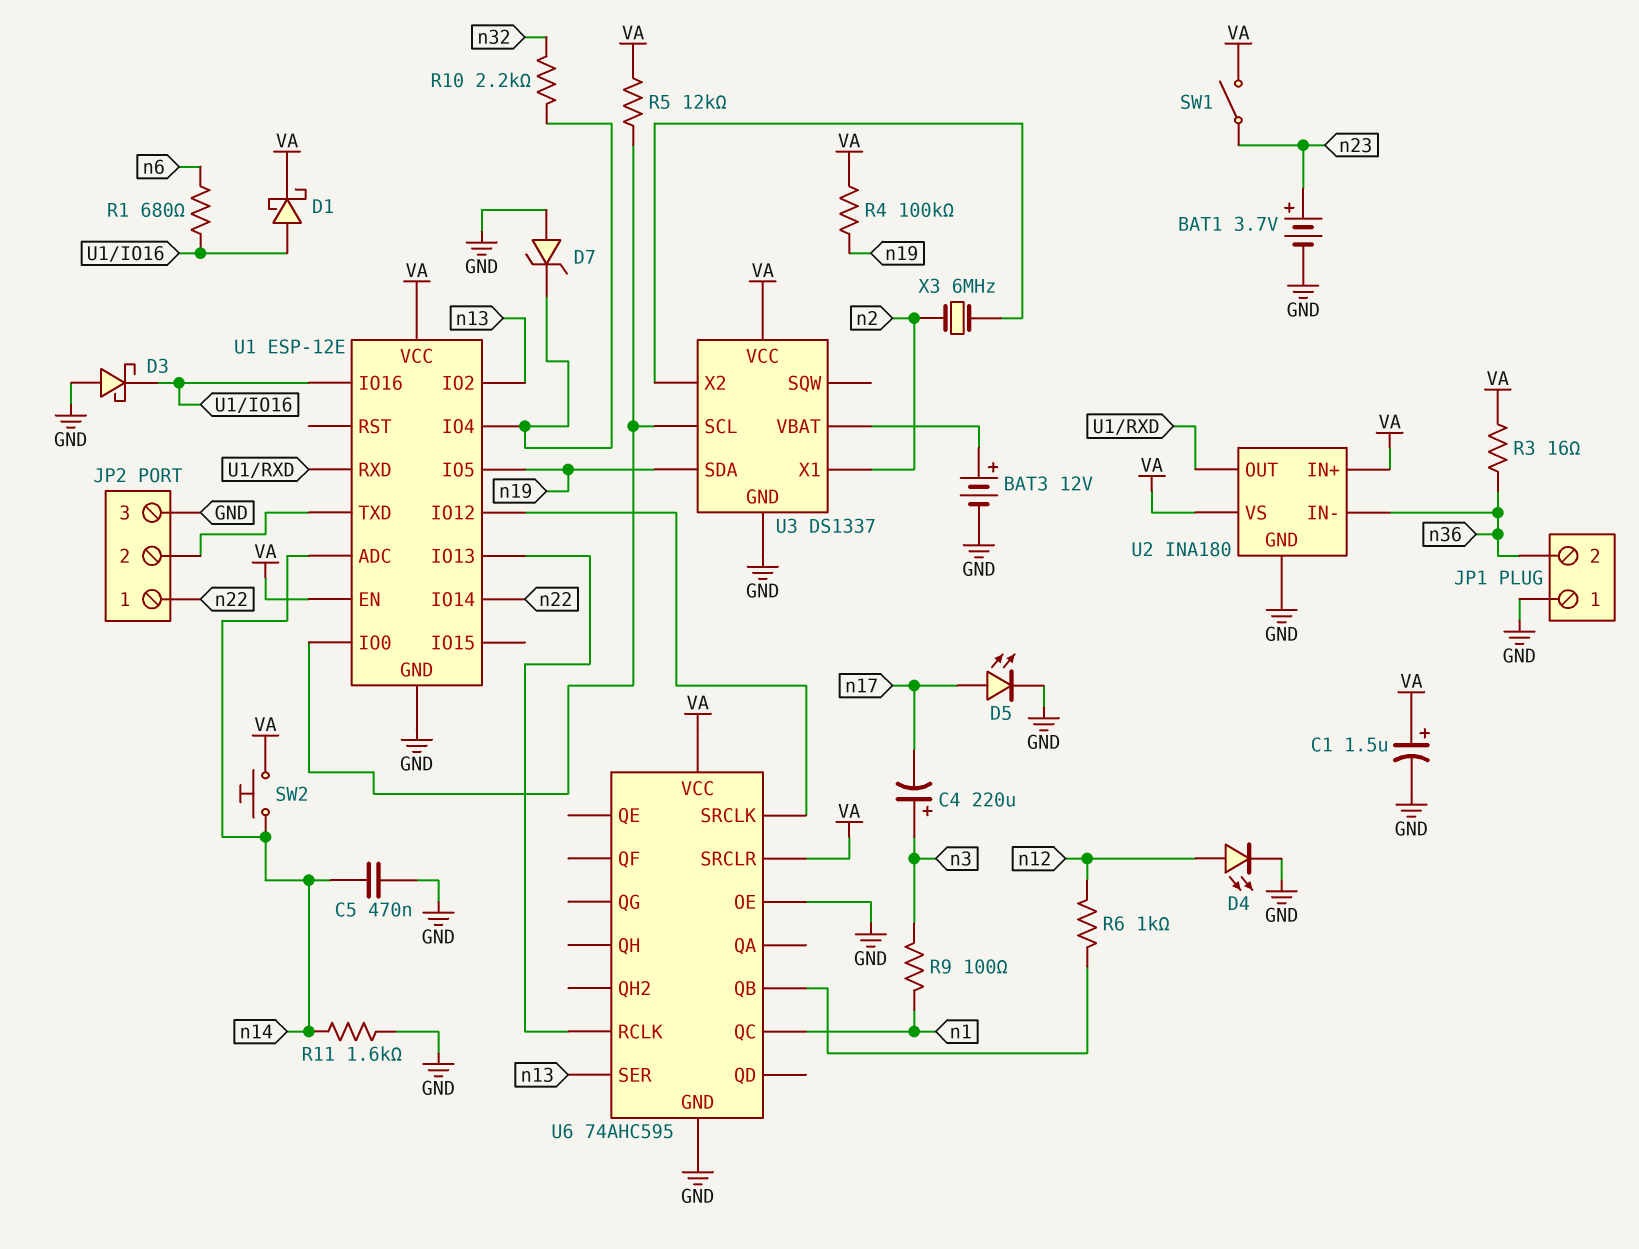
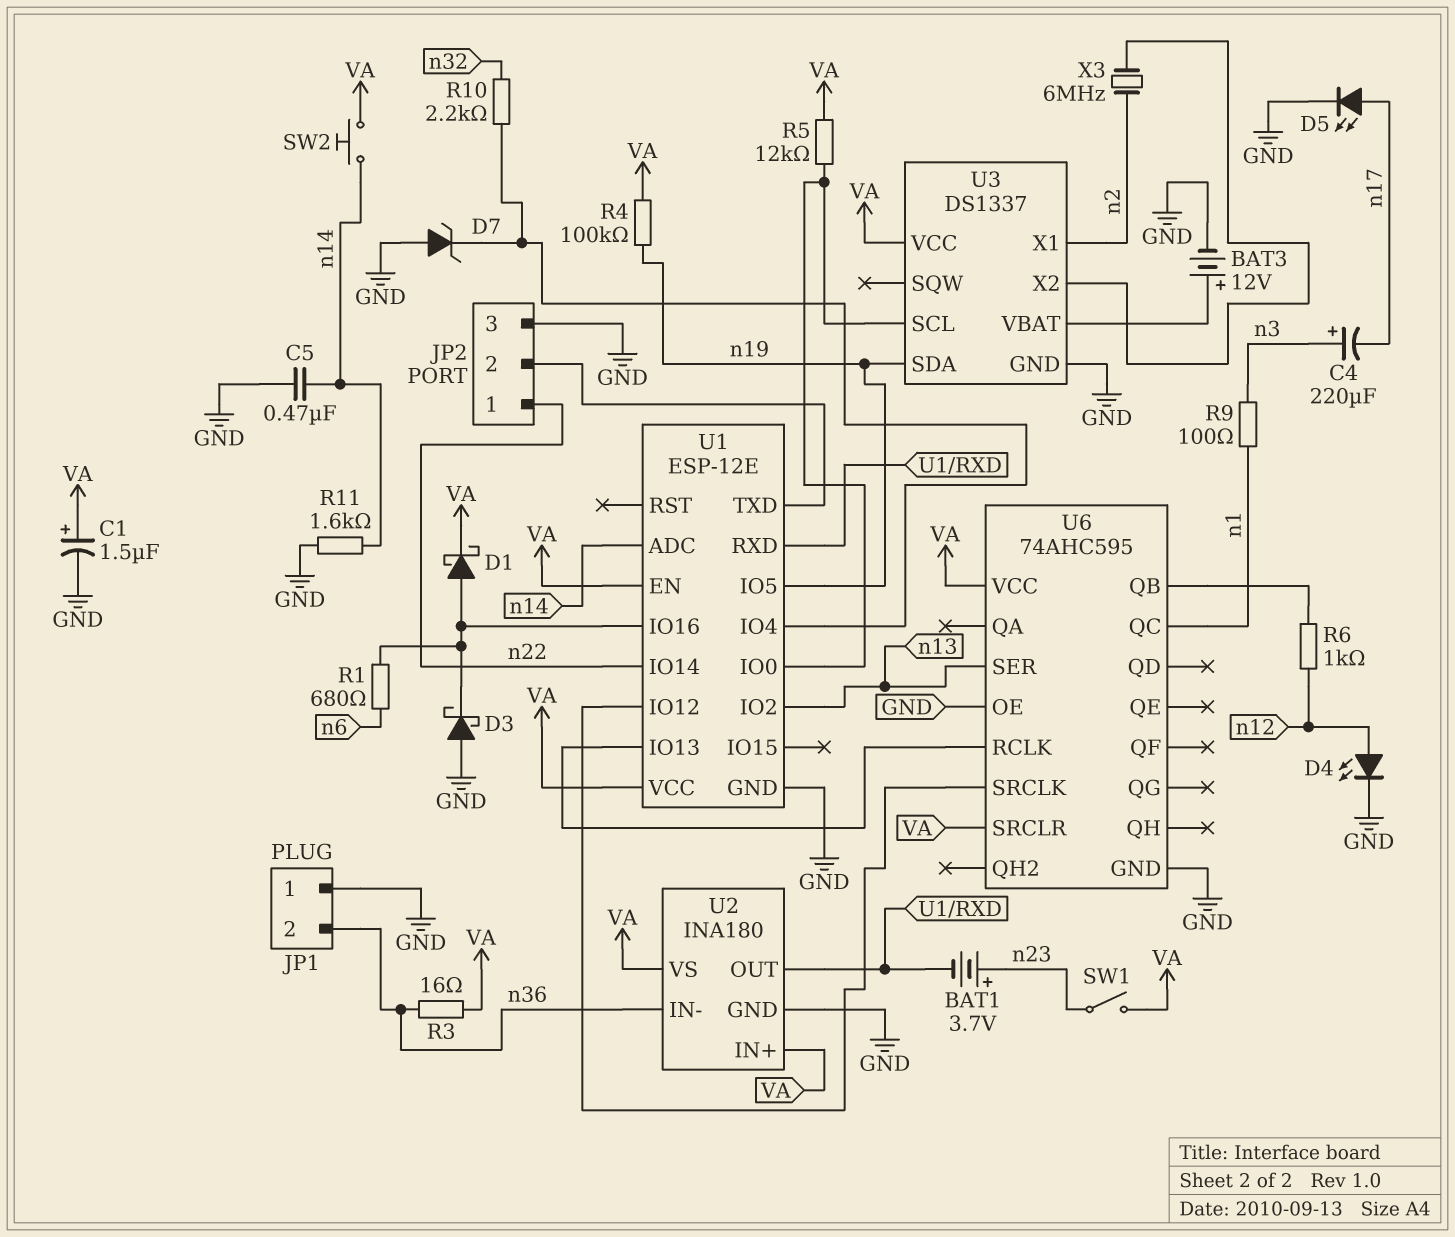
BAT1: 3.7V (plus n23, minus GND) -> 3.7V (plus n23, minus U1/RXD)

